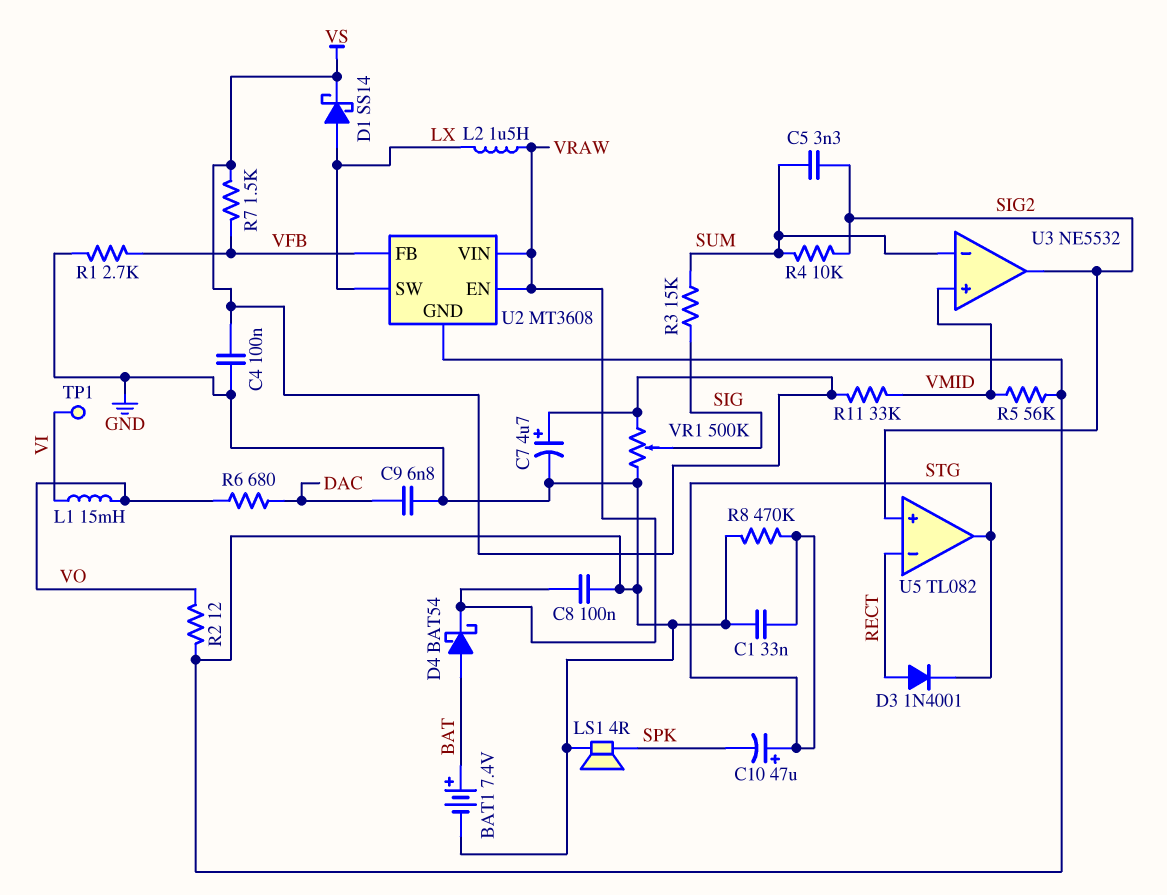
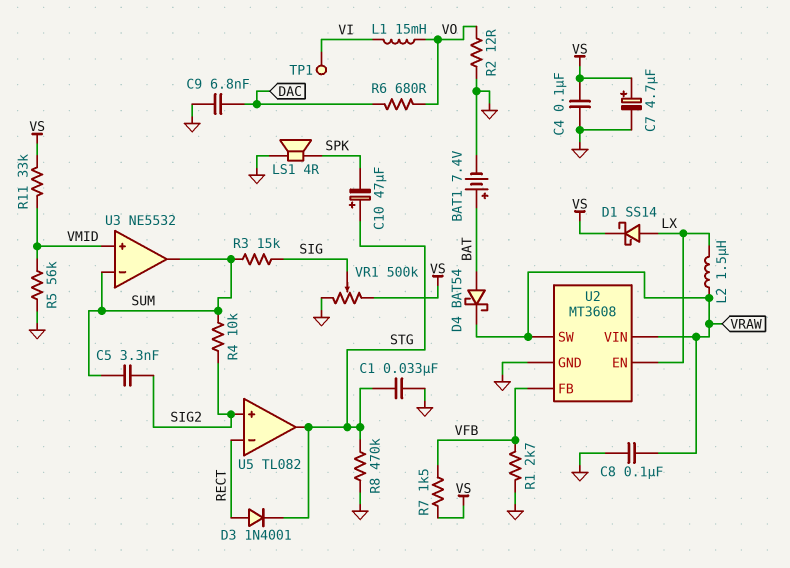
U2 pin EN: VRAW -> LX
U2 pin SW: LX -> VRAW
U3 pin out: SIG2 -> SUM

